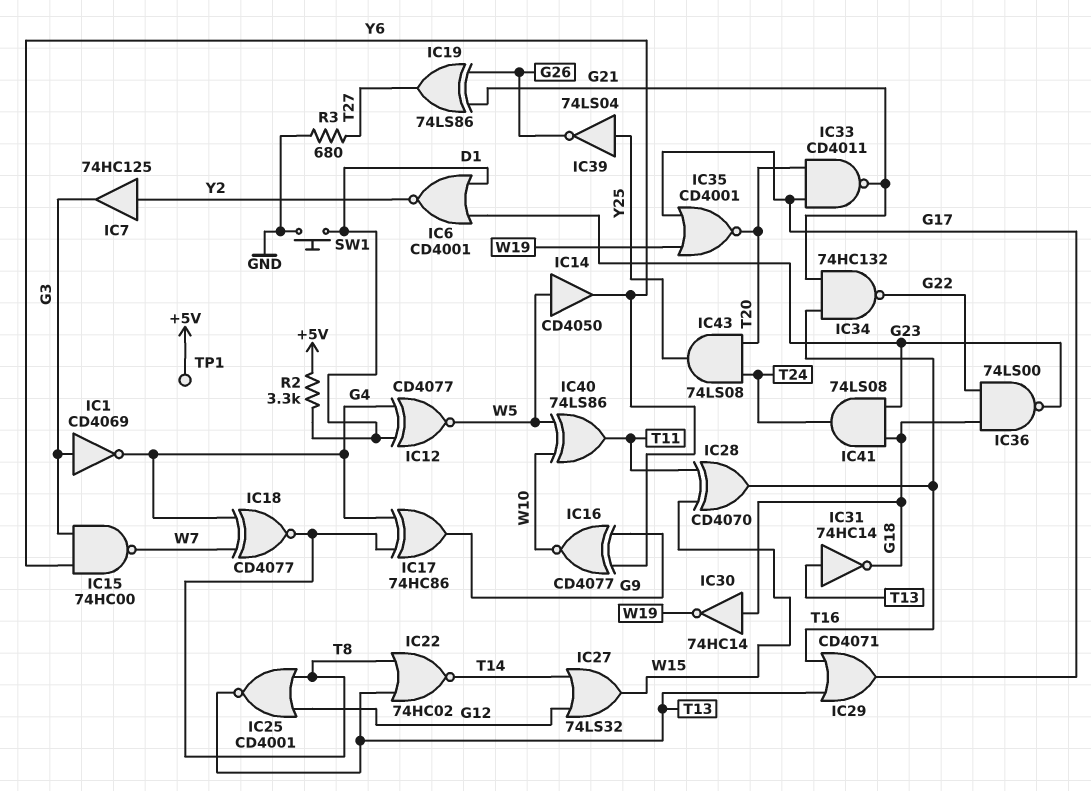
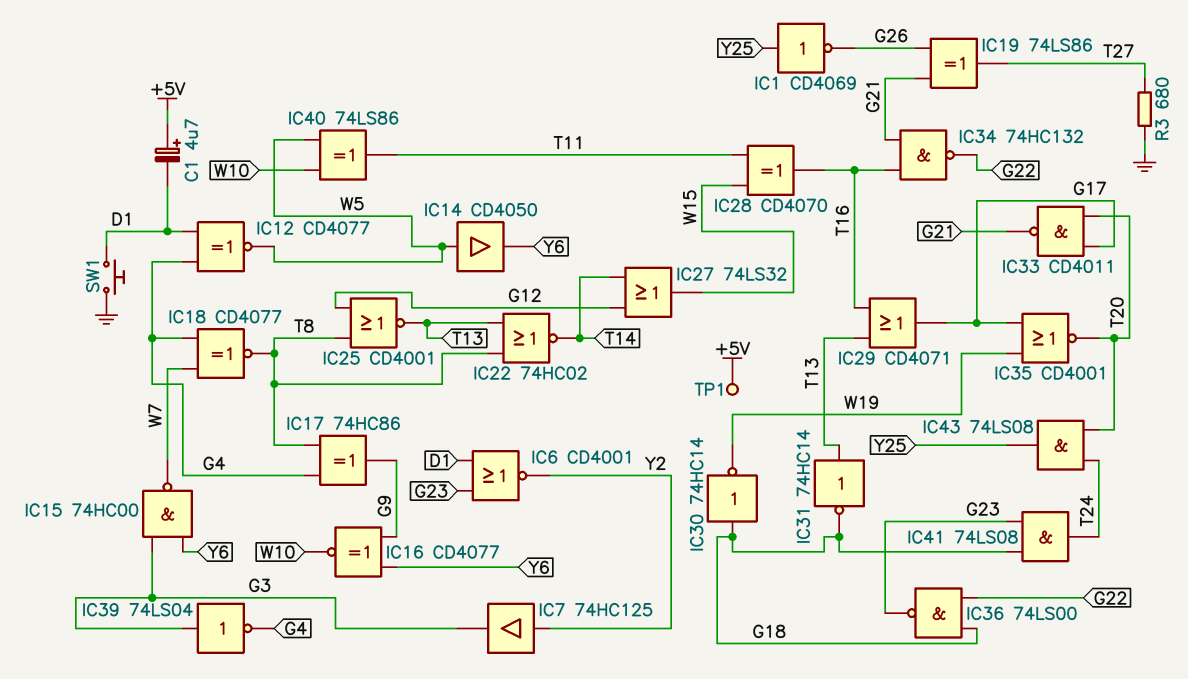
C1: none -> 4.7uF (plus +5V, minus D1)
IC1: NOT CD4069 (in G3, out G4) -> NOT CD4069 (in Y25, out G26)
IC39: NOT 74LS04 (in Y25, out G26) -> NOT 74LS04 (in G3, out G4)
R2: 3.3k (+5V, D1) -> none

